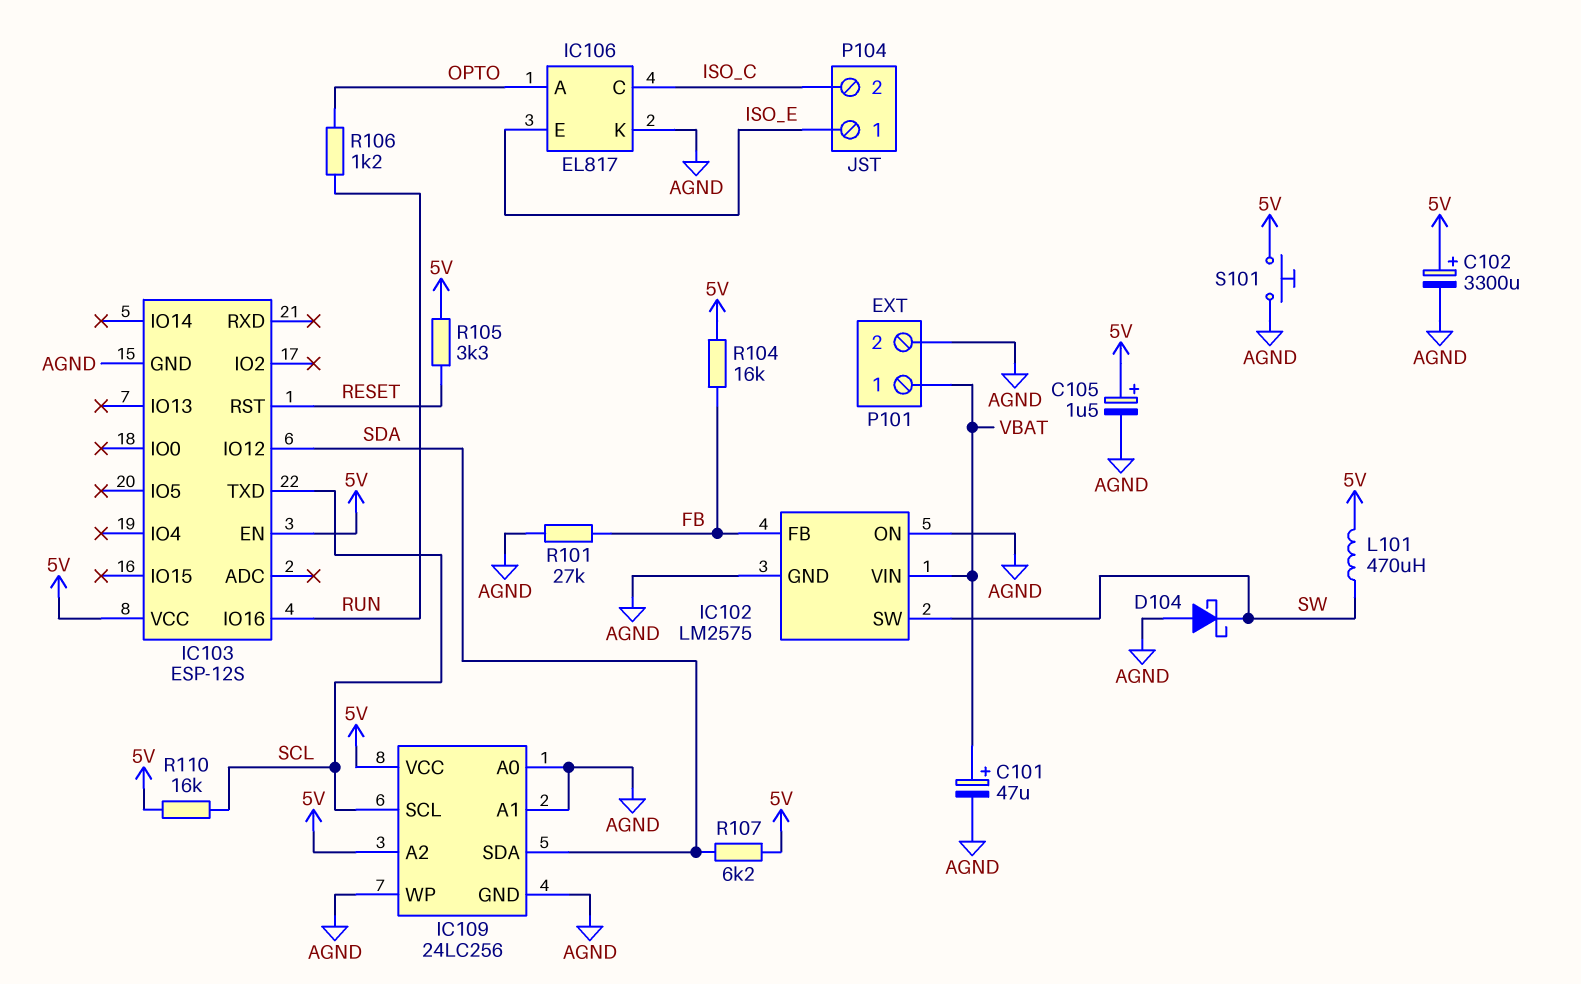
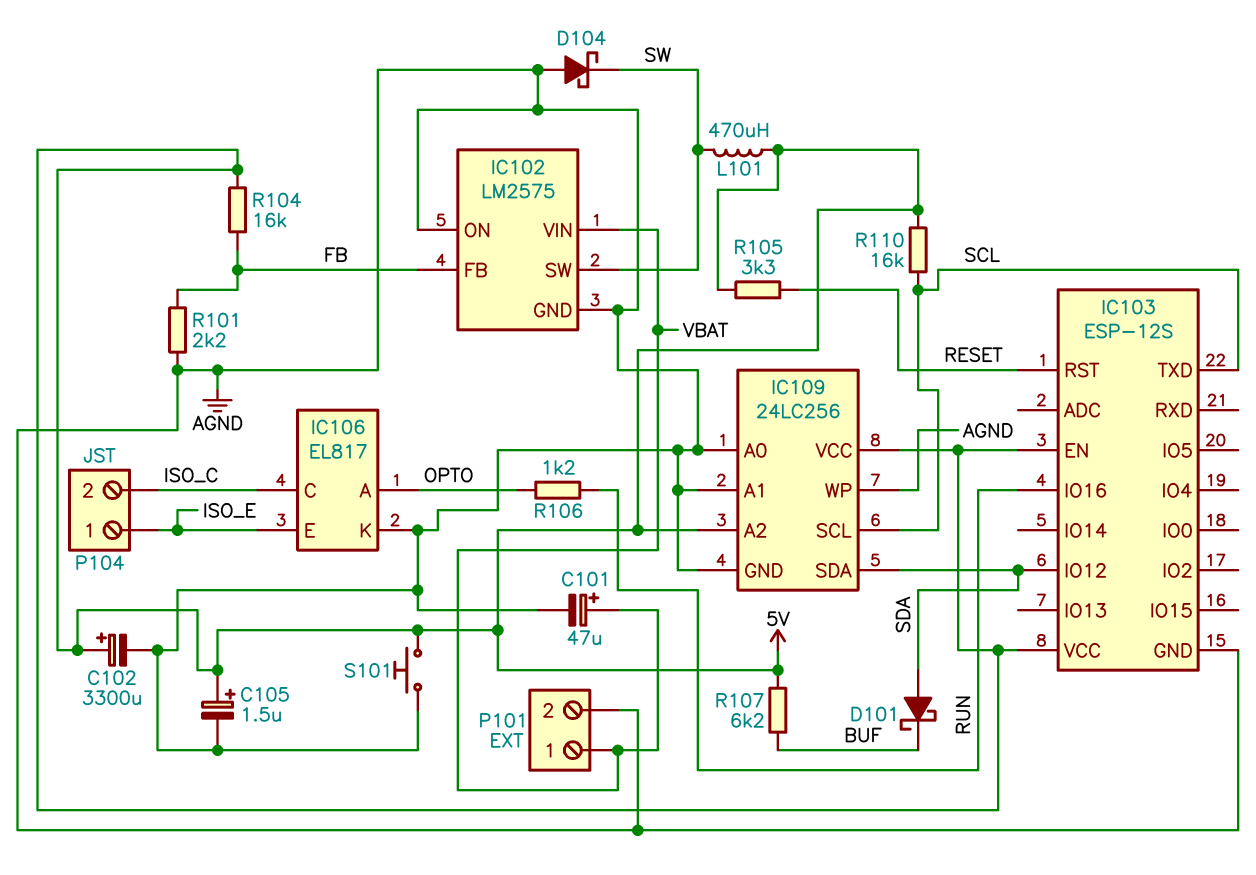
D101: none -> schottky (A SDA, K BUF)
R101: 27k (AGND, FB) -> 2.2k (AGND, FB)
R107: 6.2k (5V, SDA) -> 6.2k (5V, BUF)

